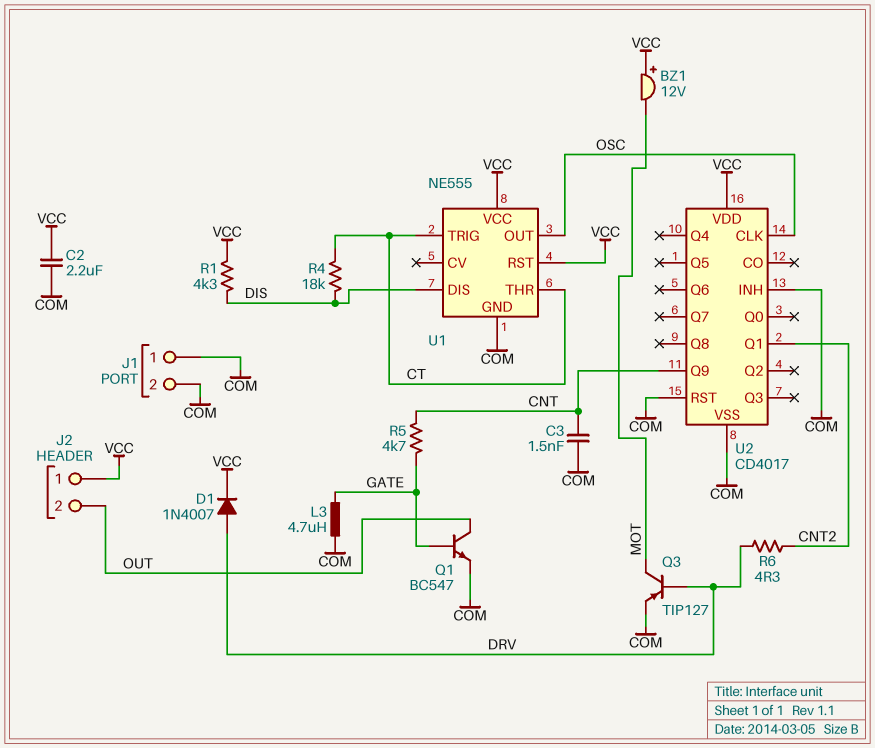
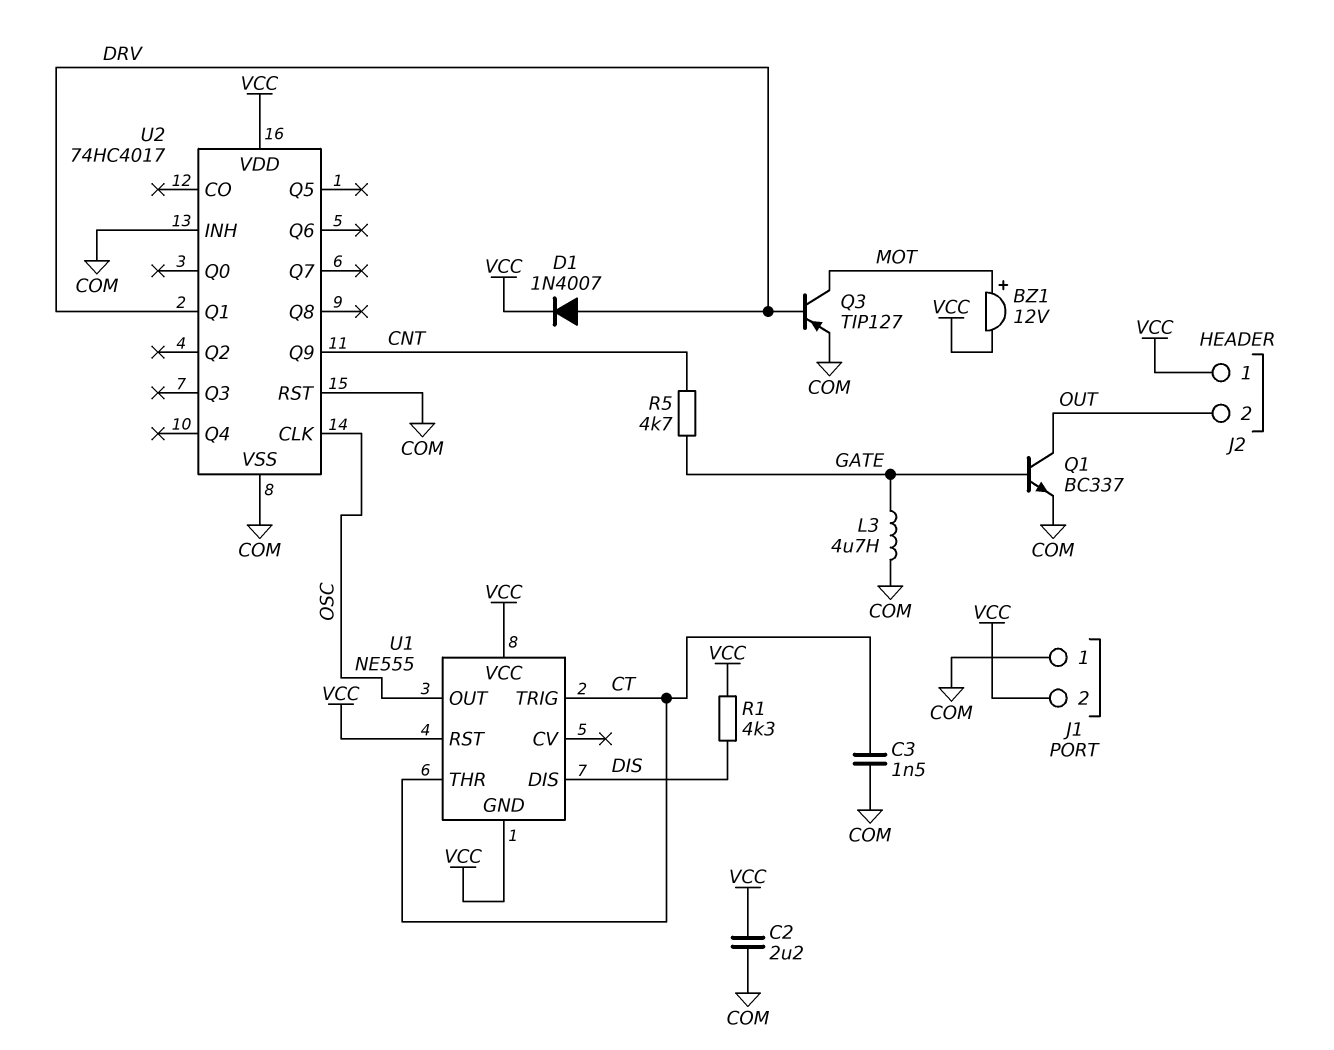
BZ1: buzzer 12V (plus VCC, minus MOT) -> buzzer 12V (plus MOT, minus VCC)
C3: 1.5nF (CNT, COM) -> 1.5nF (COM, CT)
J1 pin 2: COM -> VCC
Q1: NPN BC547 (B GATE, C OUT, E COM) -> NPN BC337 (B GATE, C OUT, E COM)
R4: 18k (CT, DIS) -> none
R6: 4.3 (CNT2, DRV) -> none
U1 pin GND: COM -> VCC
U2: CD4017 -> 74HC4017
U2 pin Q1: CNT2 -> DRV

